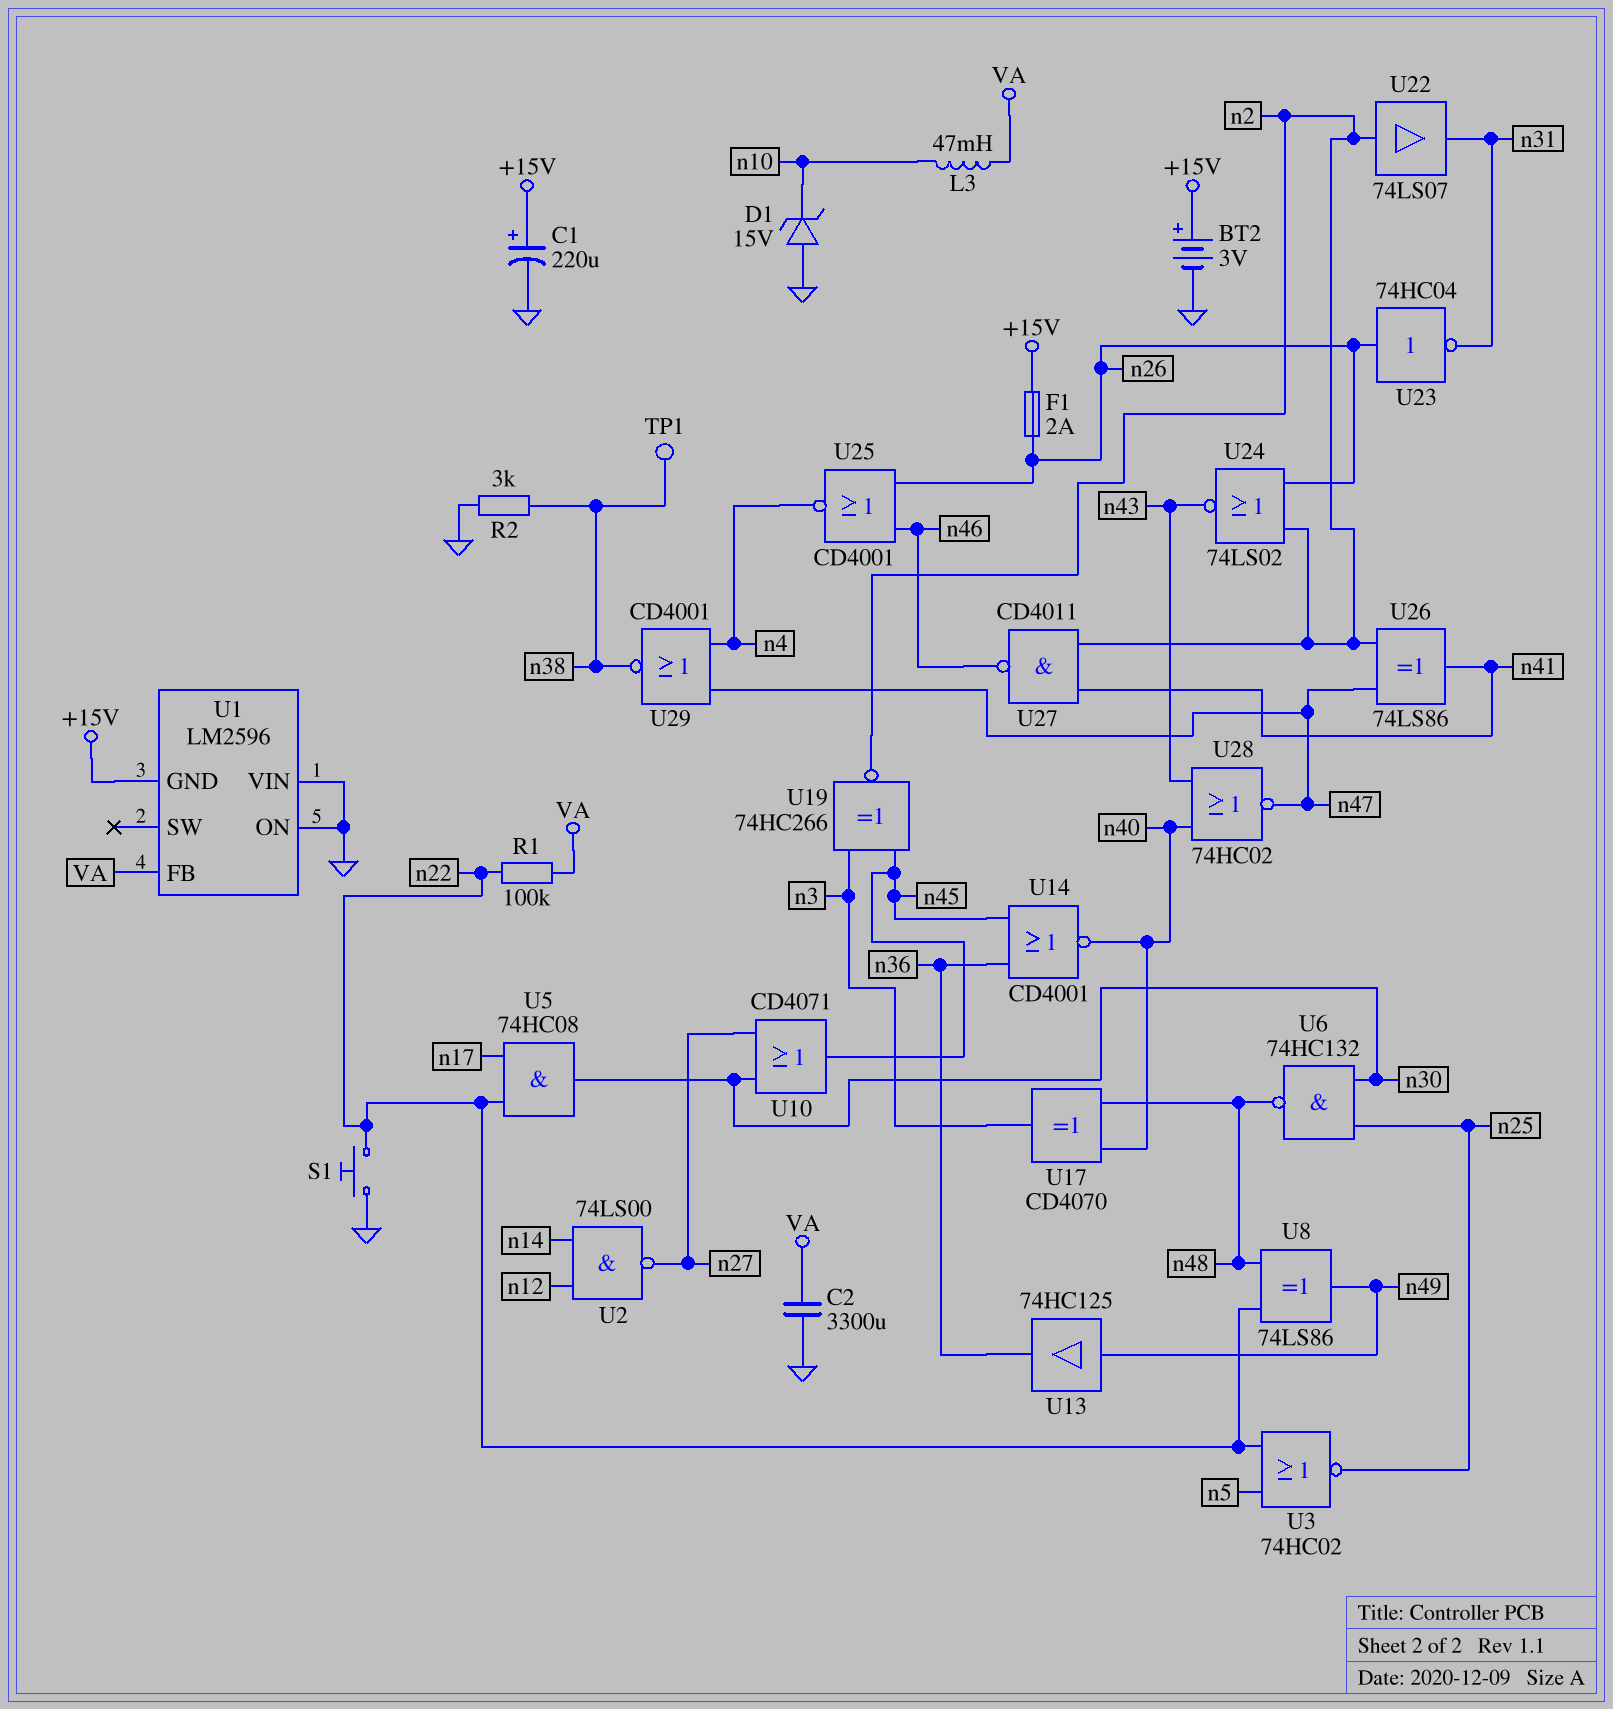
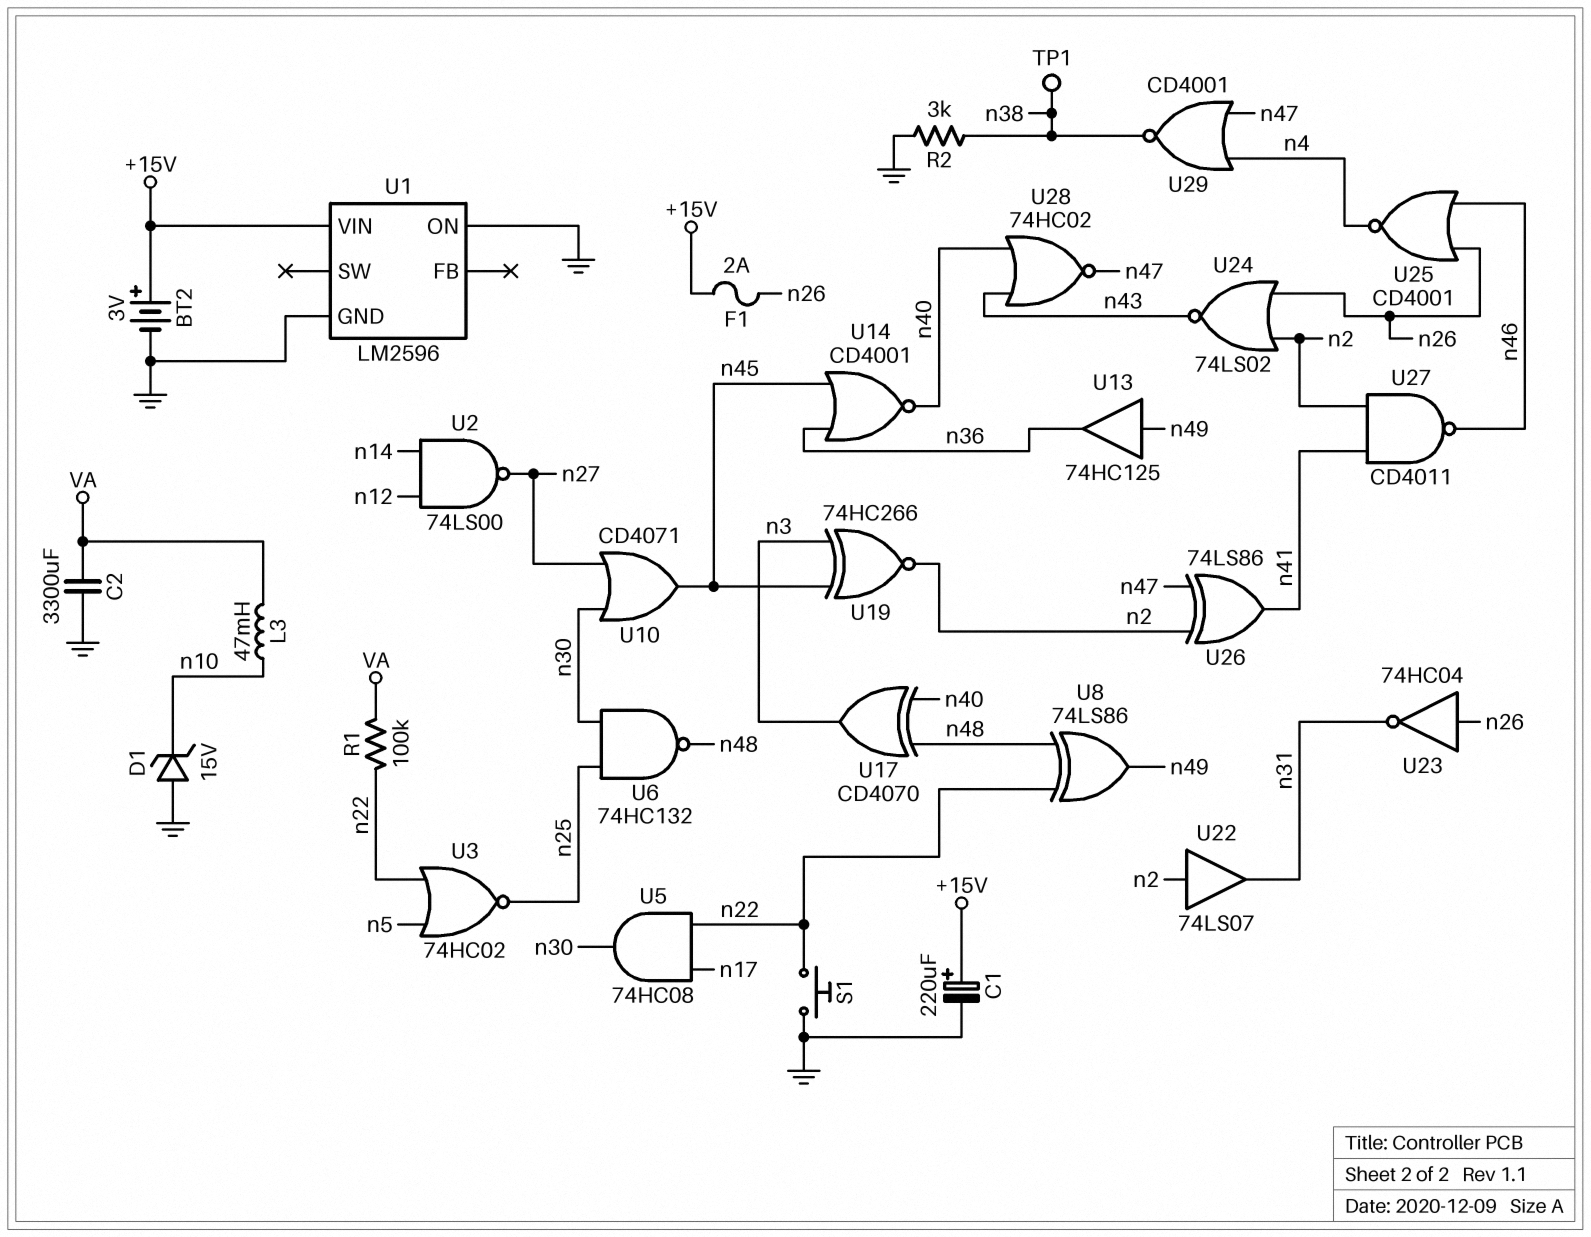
U1 pin FB: VA -> none
U1 pin GND: +15V -> GND
U1 pin VIN: GND -> +15V

